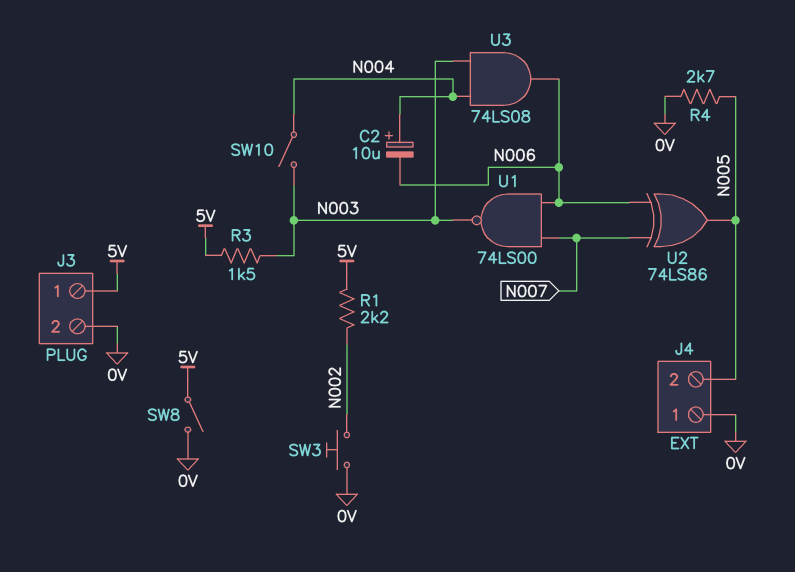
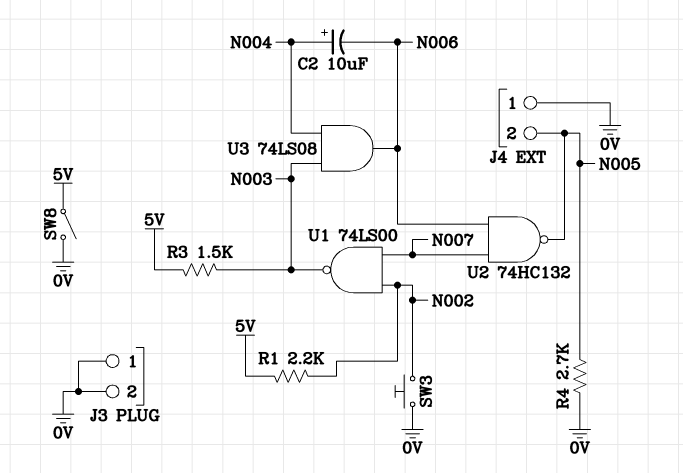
J3 pin 1: 5V -> 0V
SW10: switch (N003, N004) -> none
U1: NAND 74LS00 (in N006, in N007, out N003) -> NAND 74LS00 (in N002, in N007, out N003)
U2: XOR 74LS86 (in N006, in N007, out N005) -> NAND 74HC132 (in N006, in N007, out N005)

